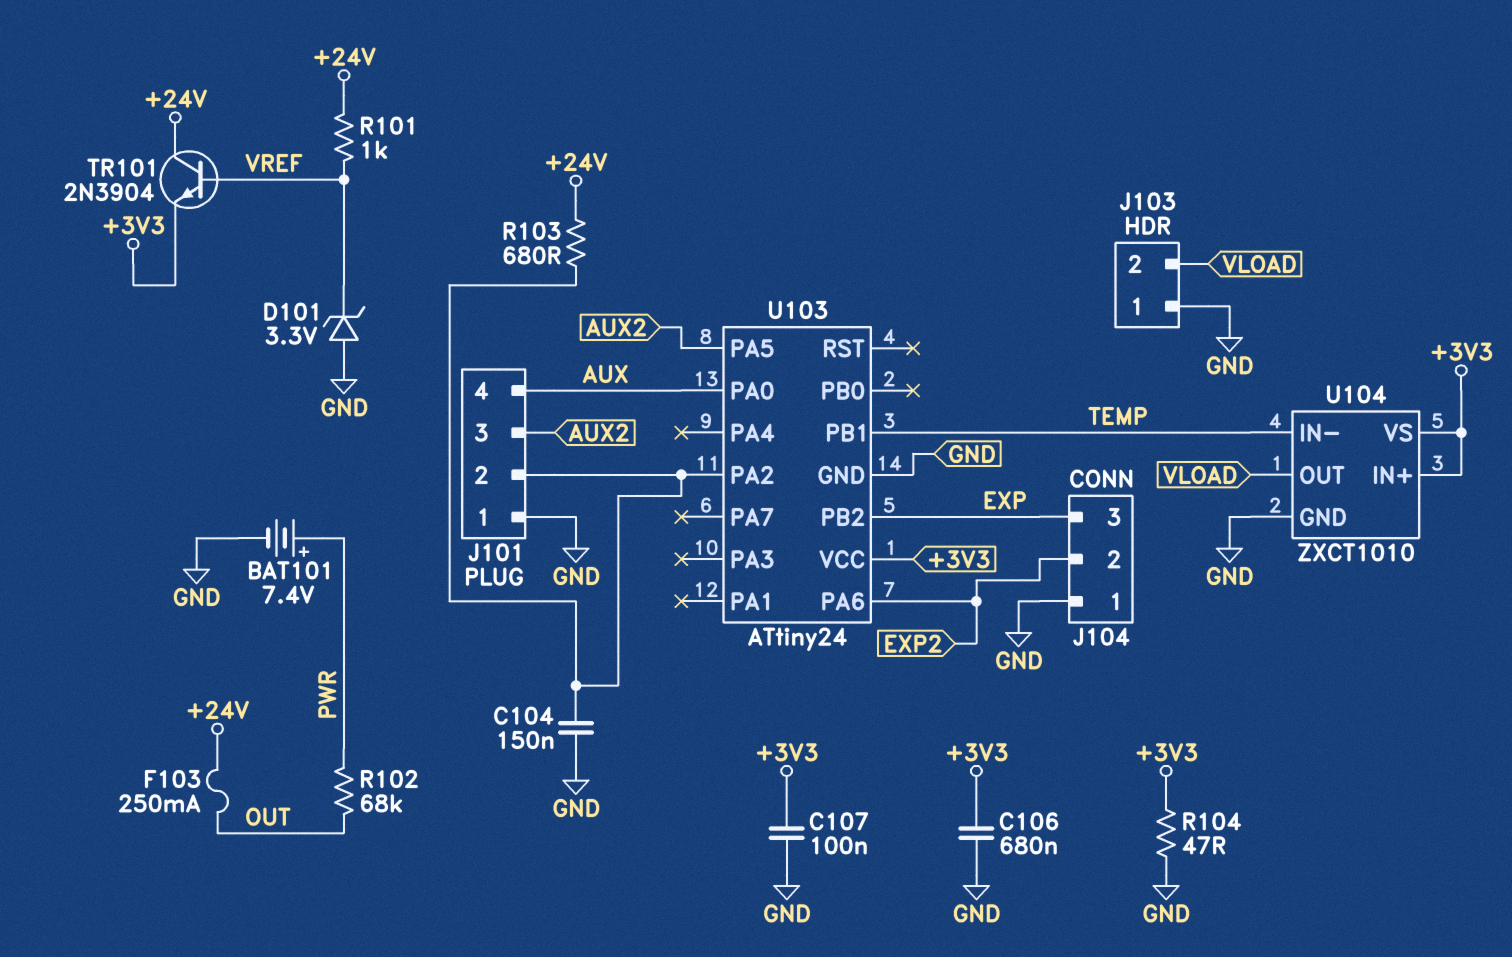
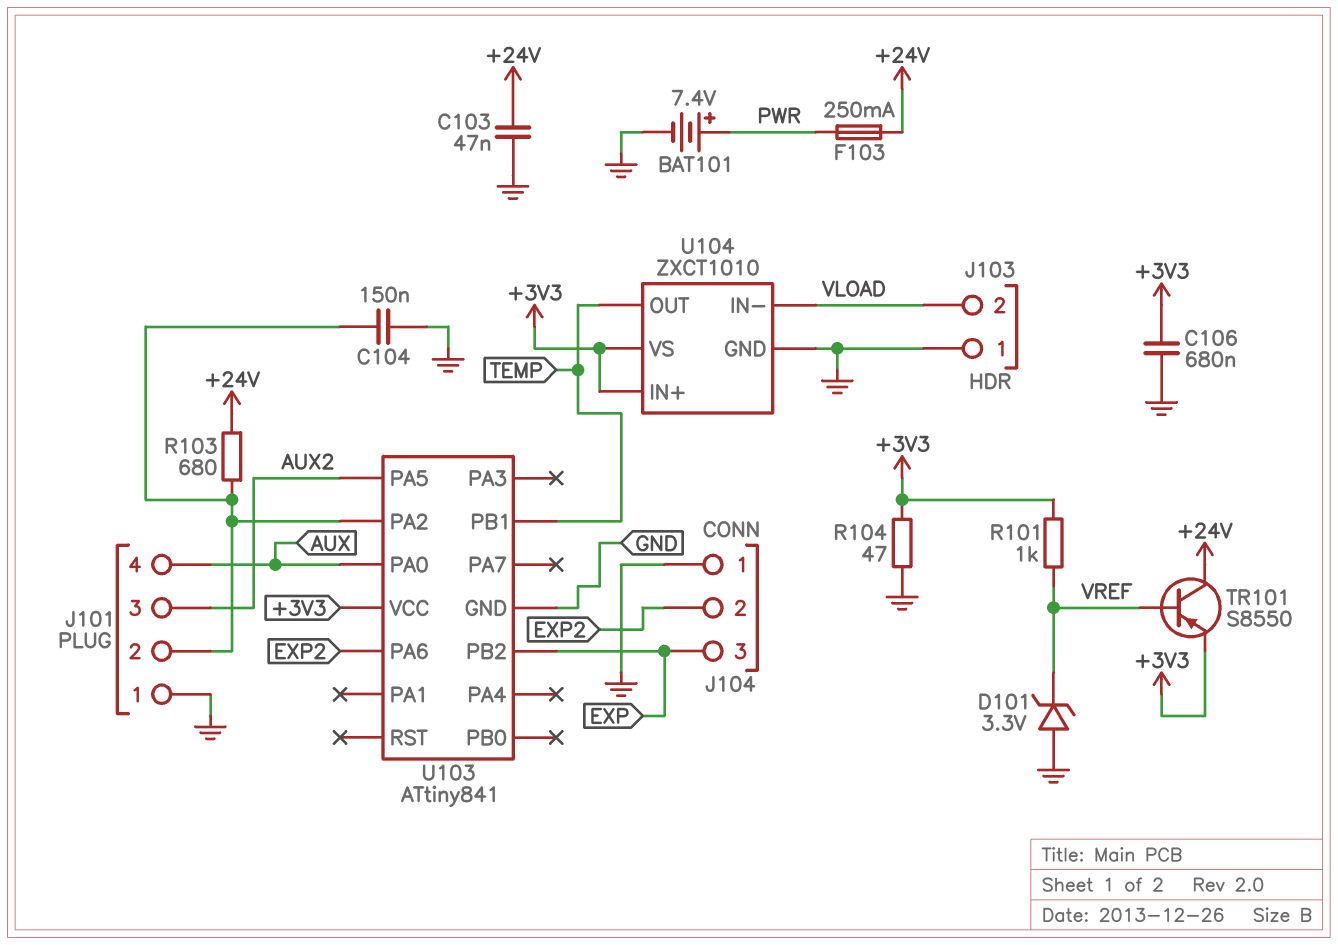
C103: none -> 47nF (+24V, GND)
C107: 100nF (+3V3, GND) -> none
F103: 250mA (+24V, OUT) -> 250mA (+24V, PWR)
R101: 1k (+24V, VREF) -> 1k (+3V3, VREF)
R102: 68k (OUT, PWR) -> none
TR101: NPN 2N3904 (B VREF, C +24V, E +3V3) -> PNP S8550 (B VREF, C +24V, E +3V3)
U103: ATtiny24 -> ATtiny841
U104 pin IN-: TEMP -> VLOAD
U104 pin OUT: VLOAD -> TEMP

